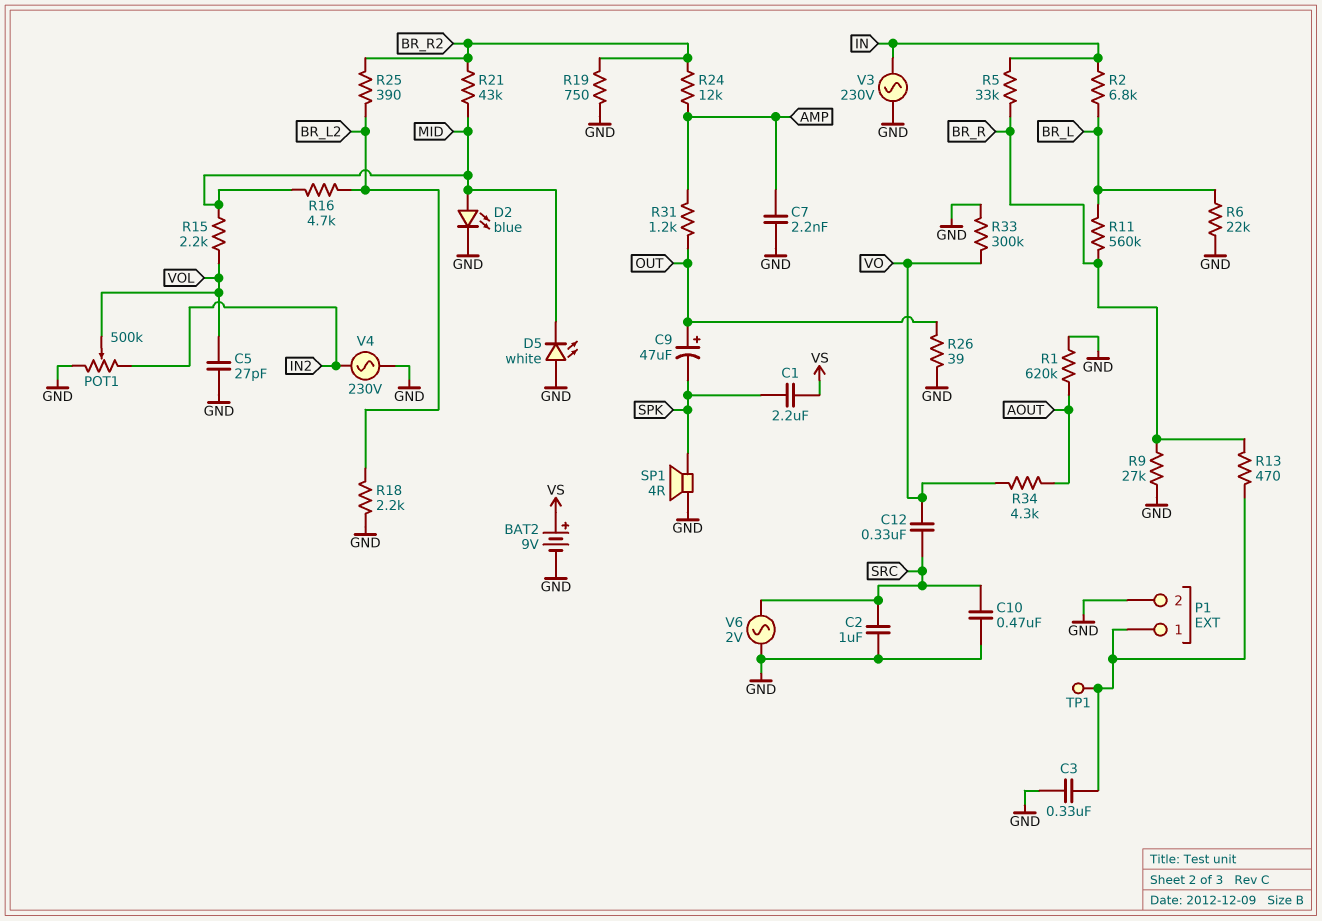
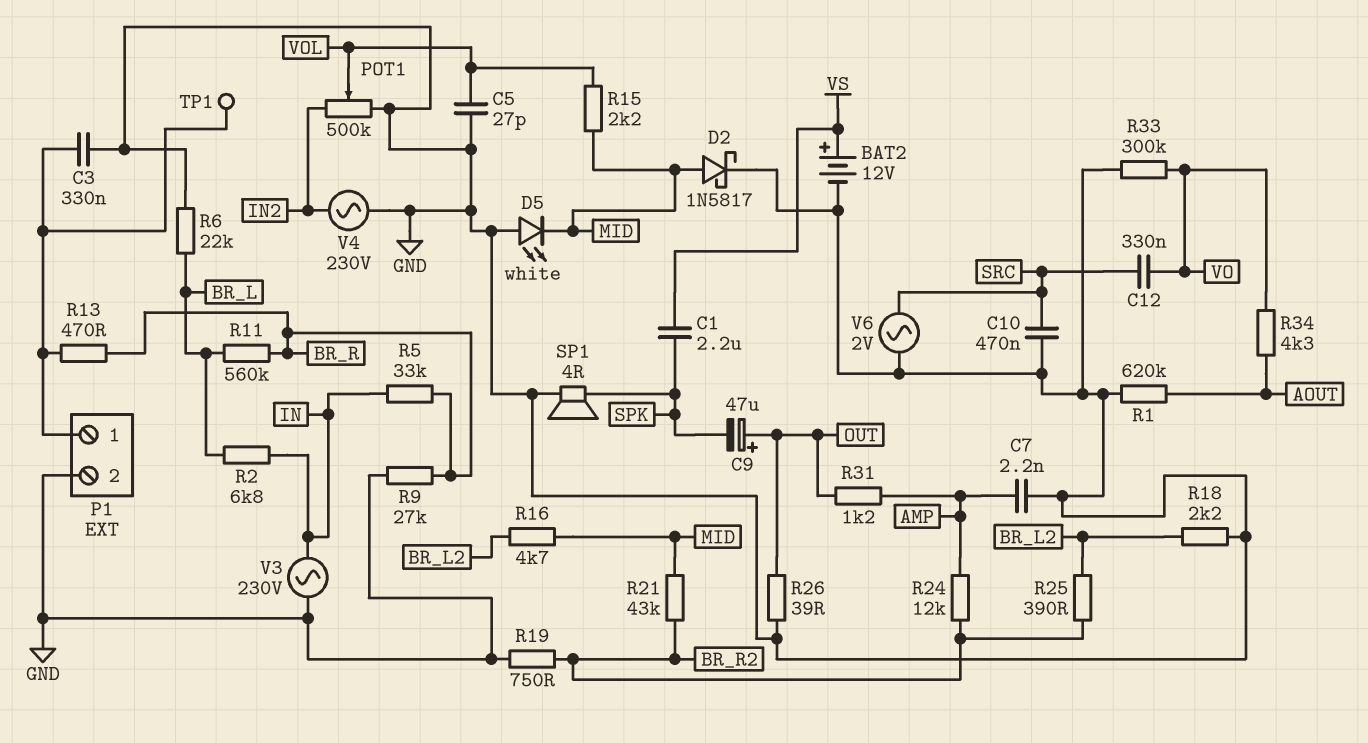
BAT2: 9V (plus VS, minus GND) -> 12V (plus VS, minus GND)
C2: 1uF (GND, SRC) -> none
D2: LED blue (A MID, K GND) -> schottky 1N5817 (A MID, K GND)

